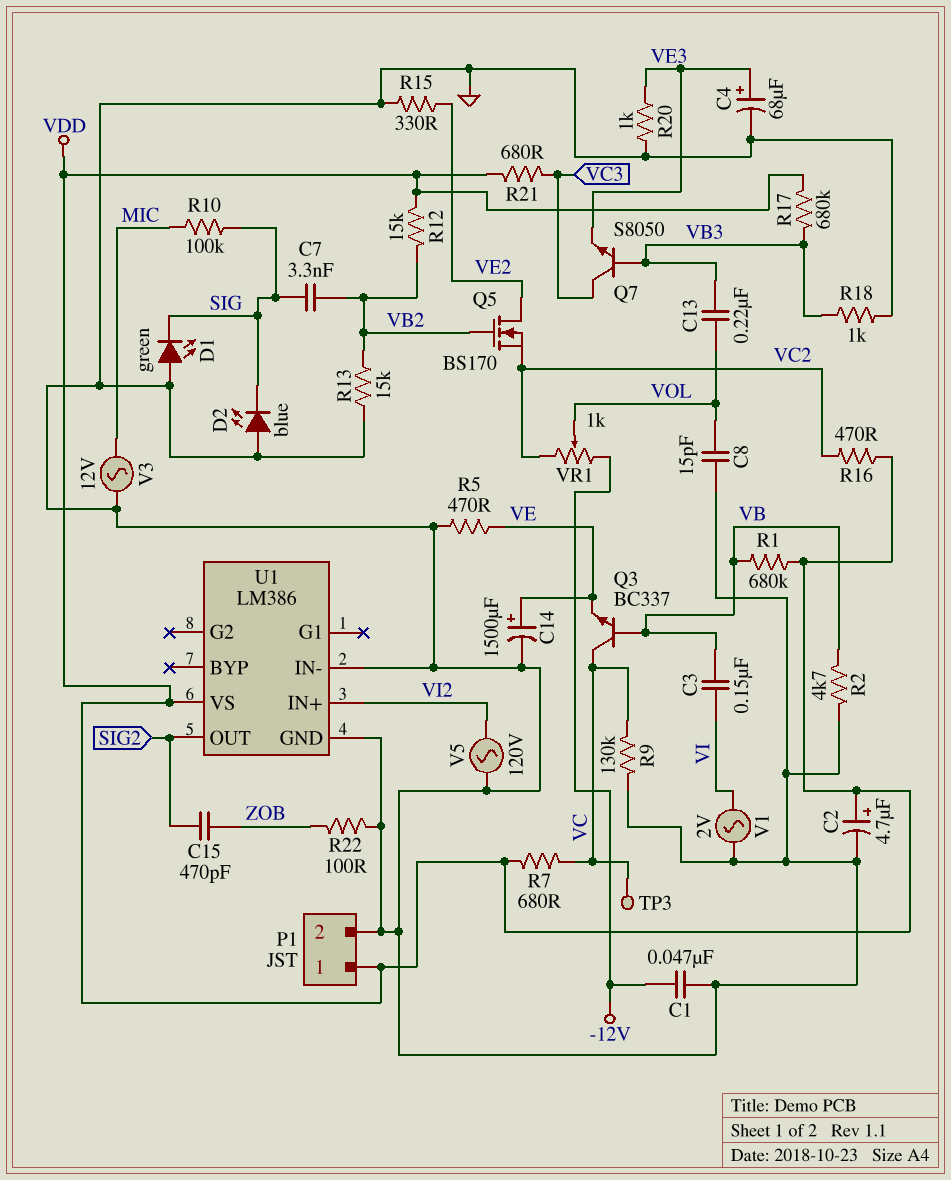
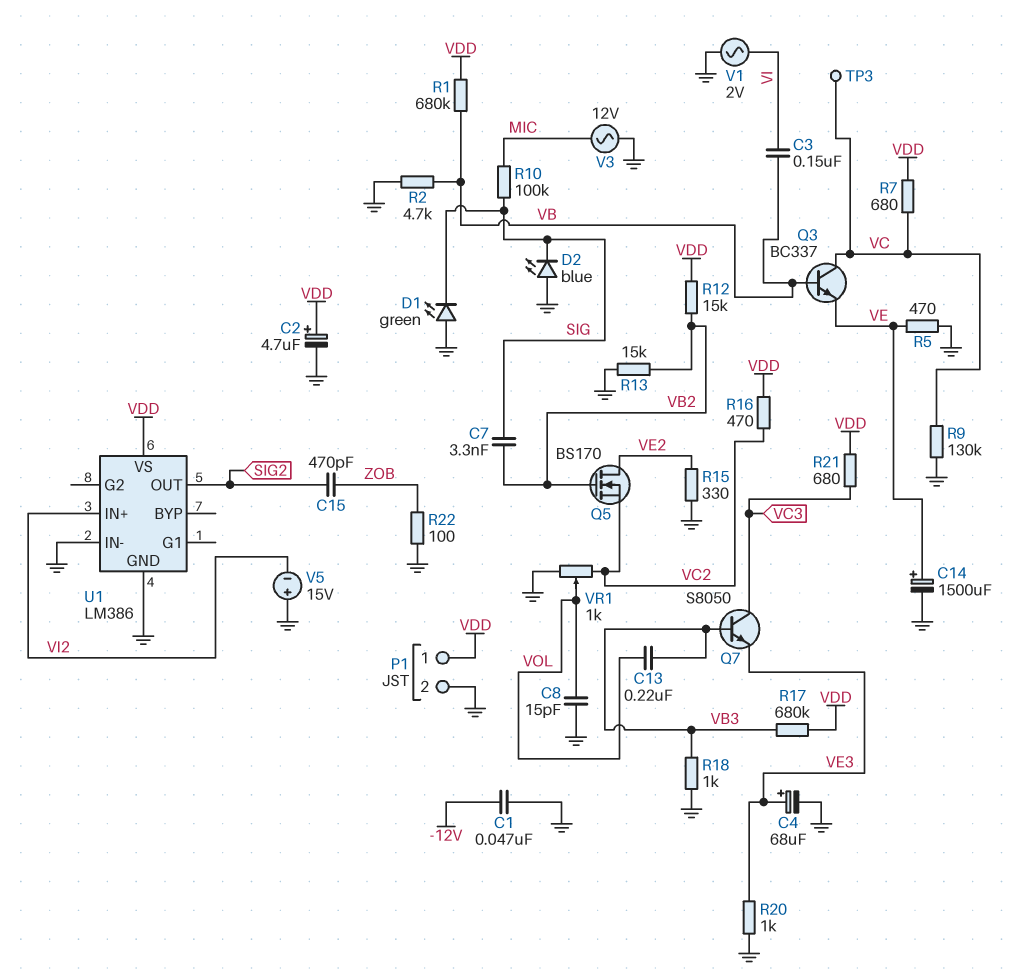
V5: AC 120V (GND, VI2) -> 15V (plus GND, minus VI2)
VR1: 1k (-12V, VC2, wiper VOL) -> 1k (GND, VC2, wiper VOL)

